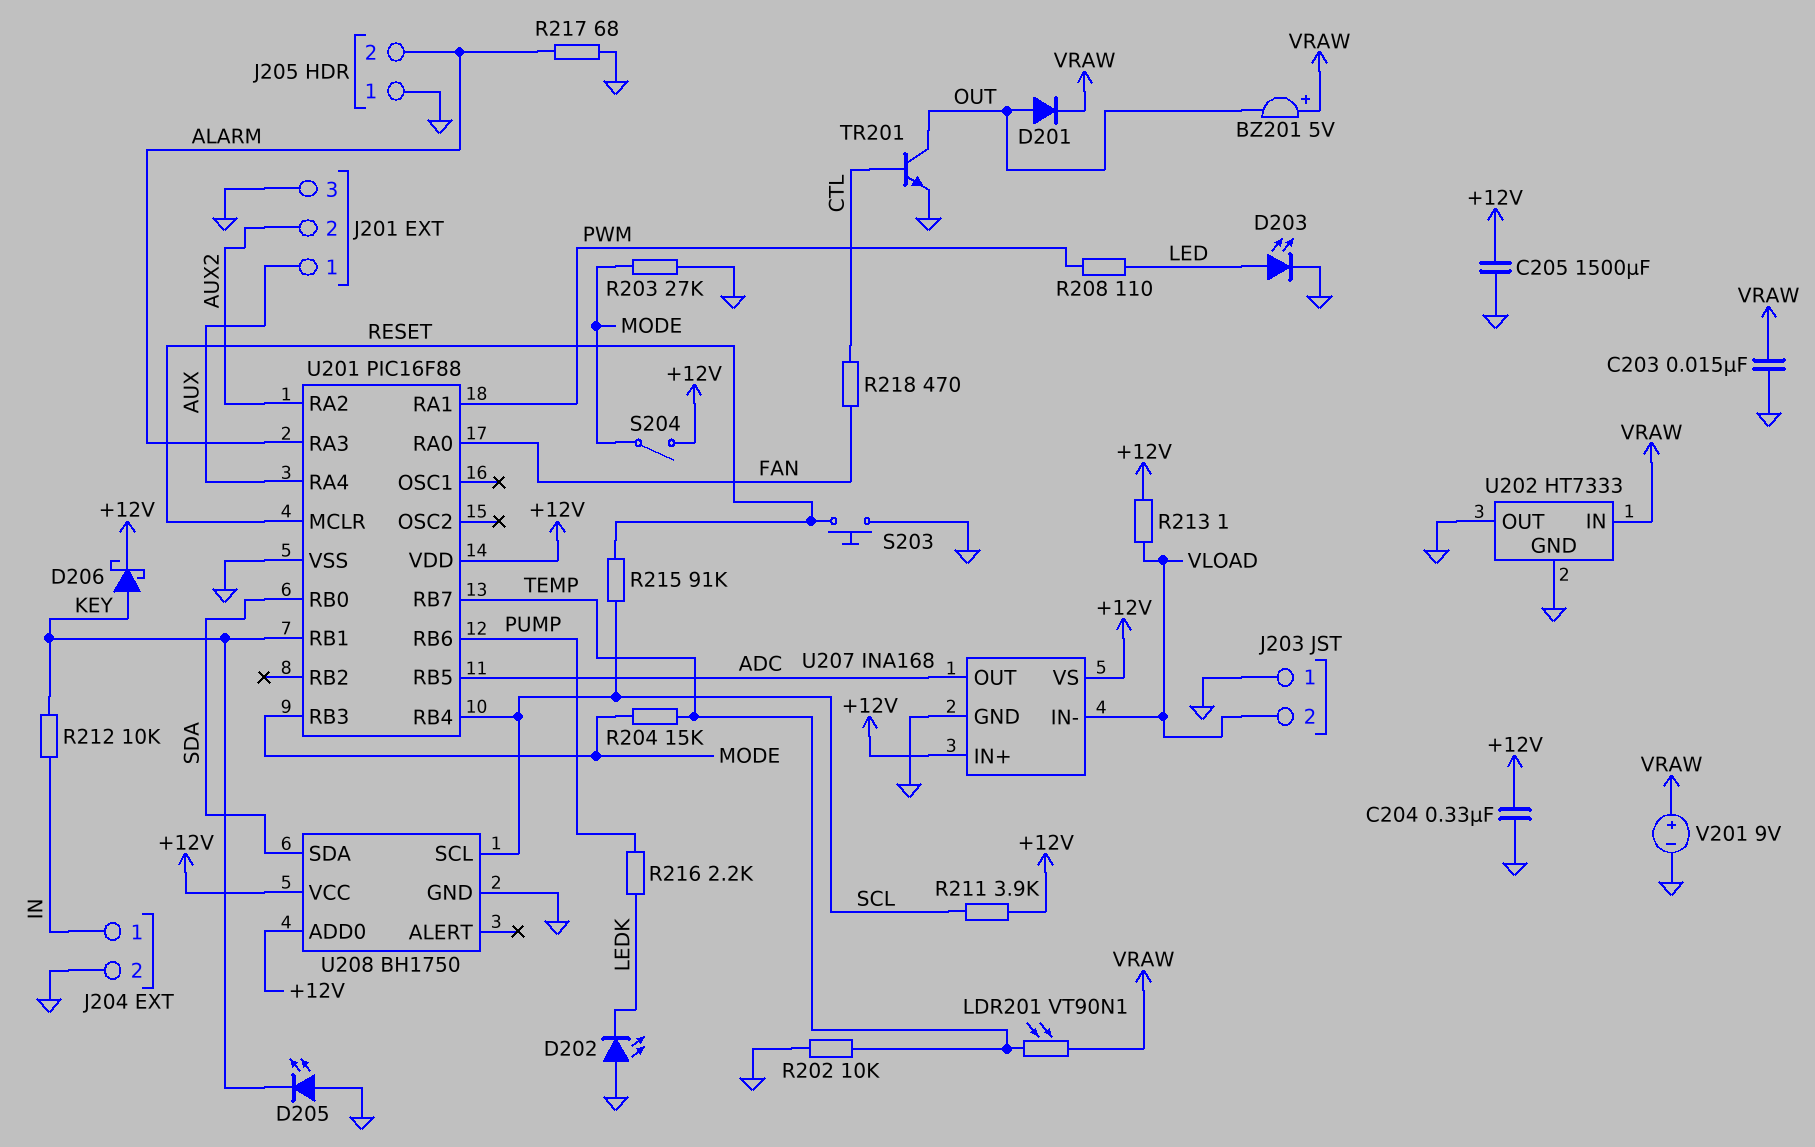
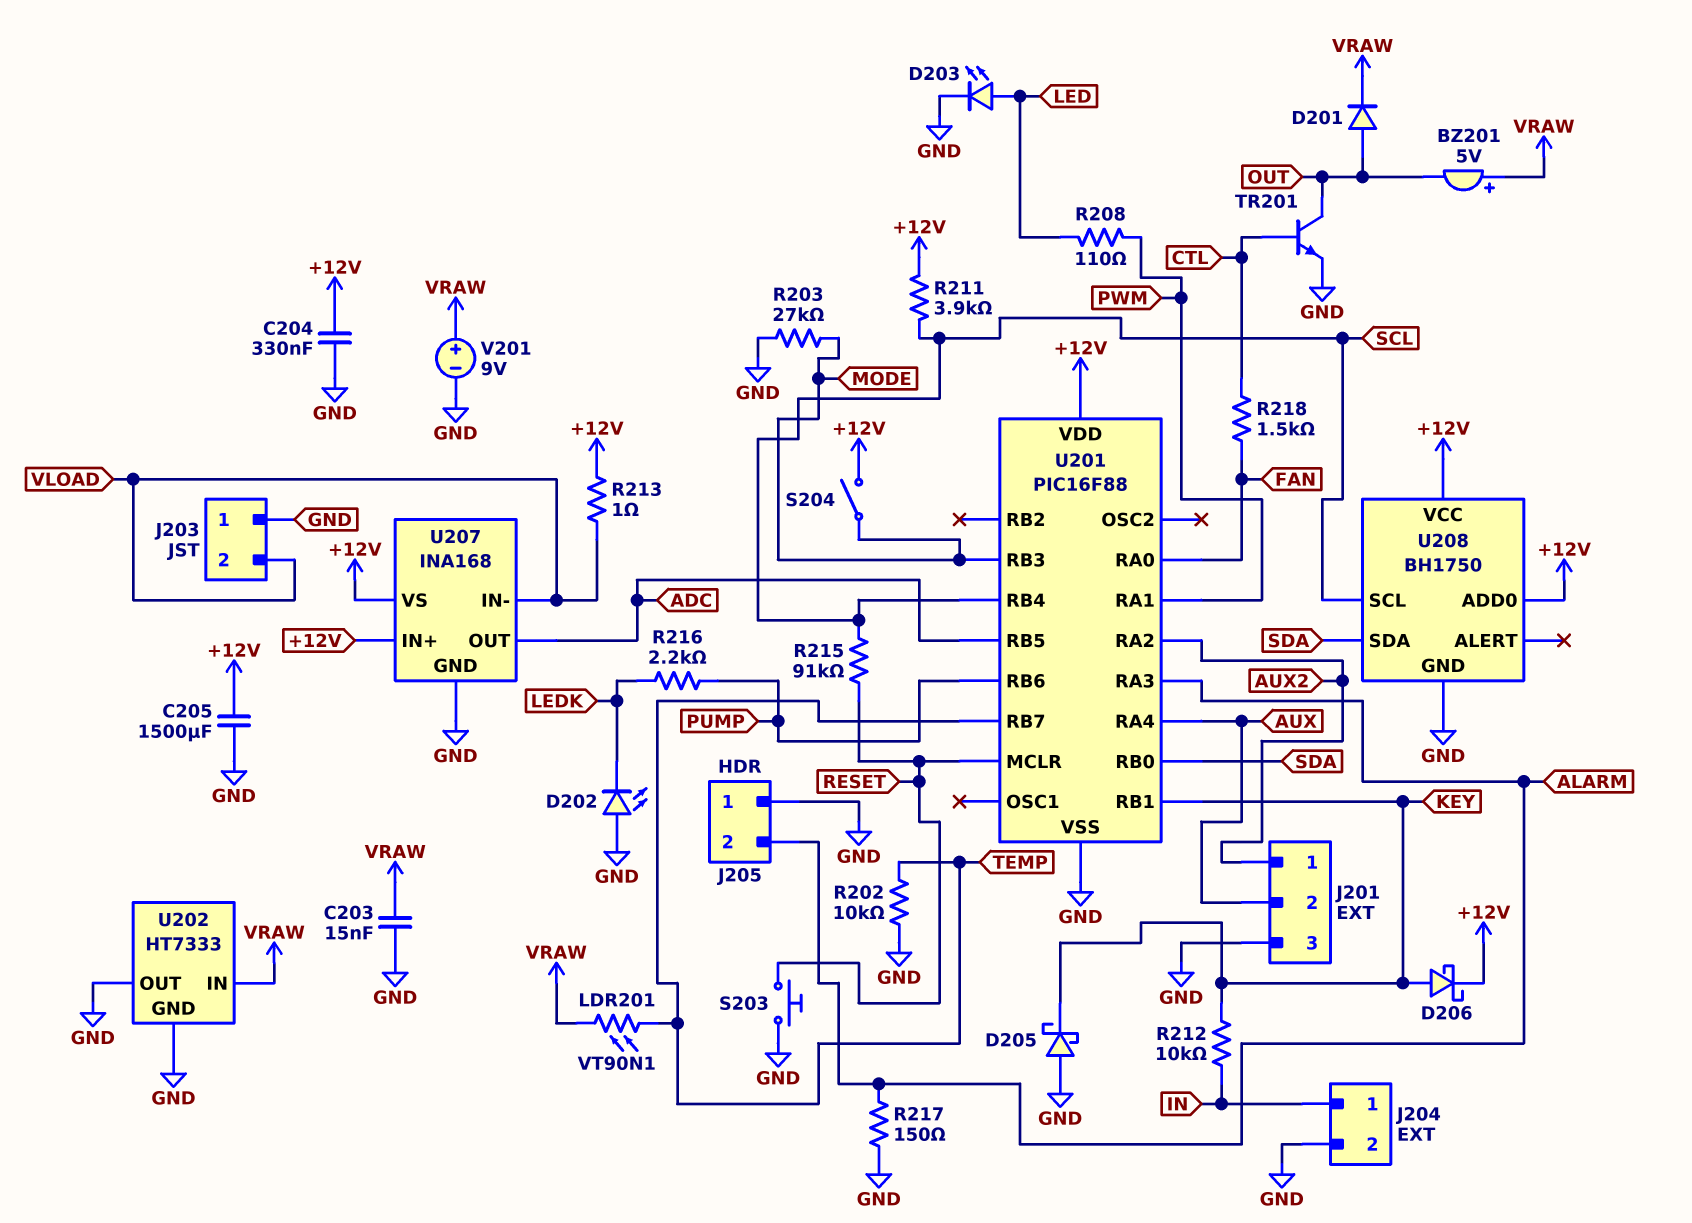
D205: LED (A GND, K KEY) -> schottky (A GND, K KEY)
J201 pin 1: AUX -> AUX2
J201 pin 2: AUX2 -> AUX
R204: 15k (MODE, TEMP) -> none
R217: 68 (ALARM, GND) -> 150 (ALARM, GND)
R218: 470 (CTL, FAN) -> 1.5k (CTL, FAN)

